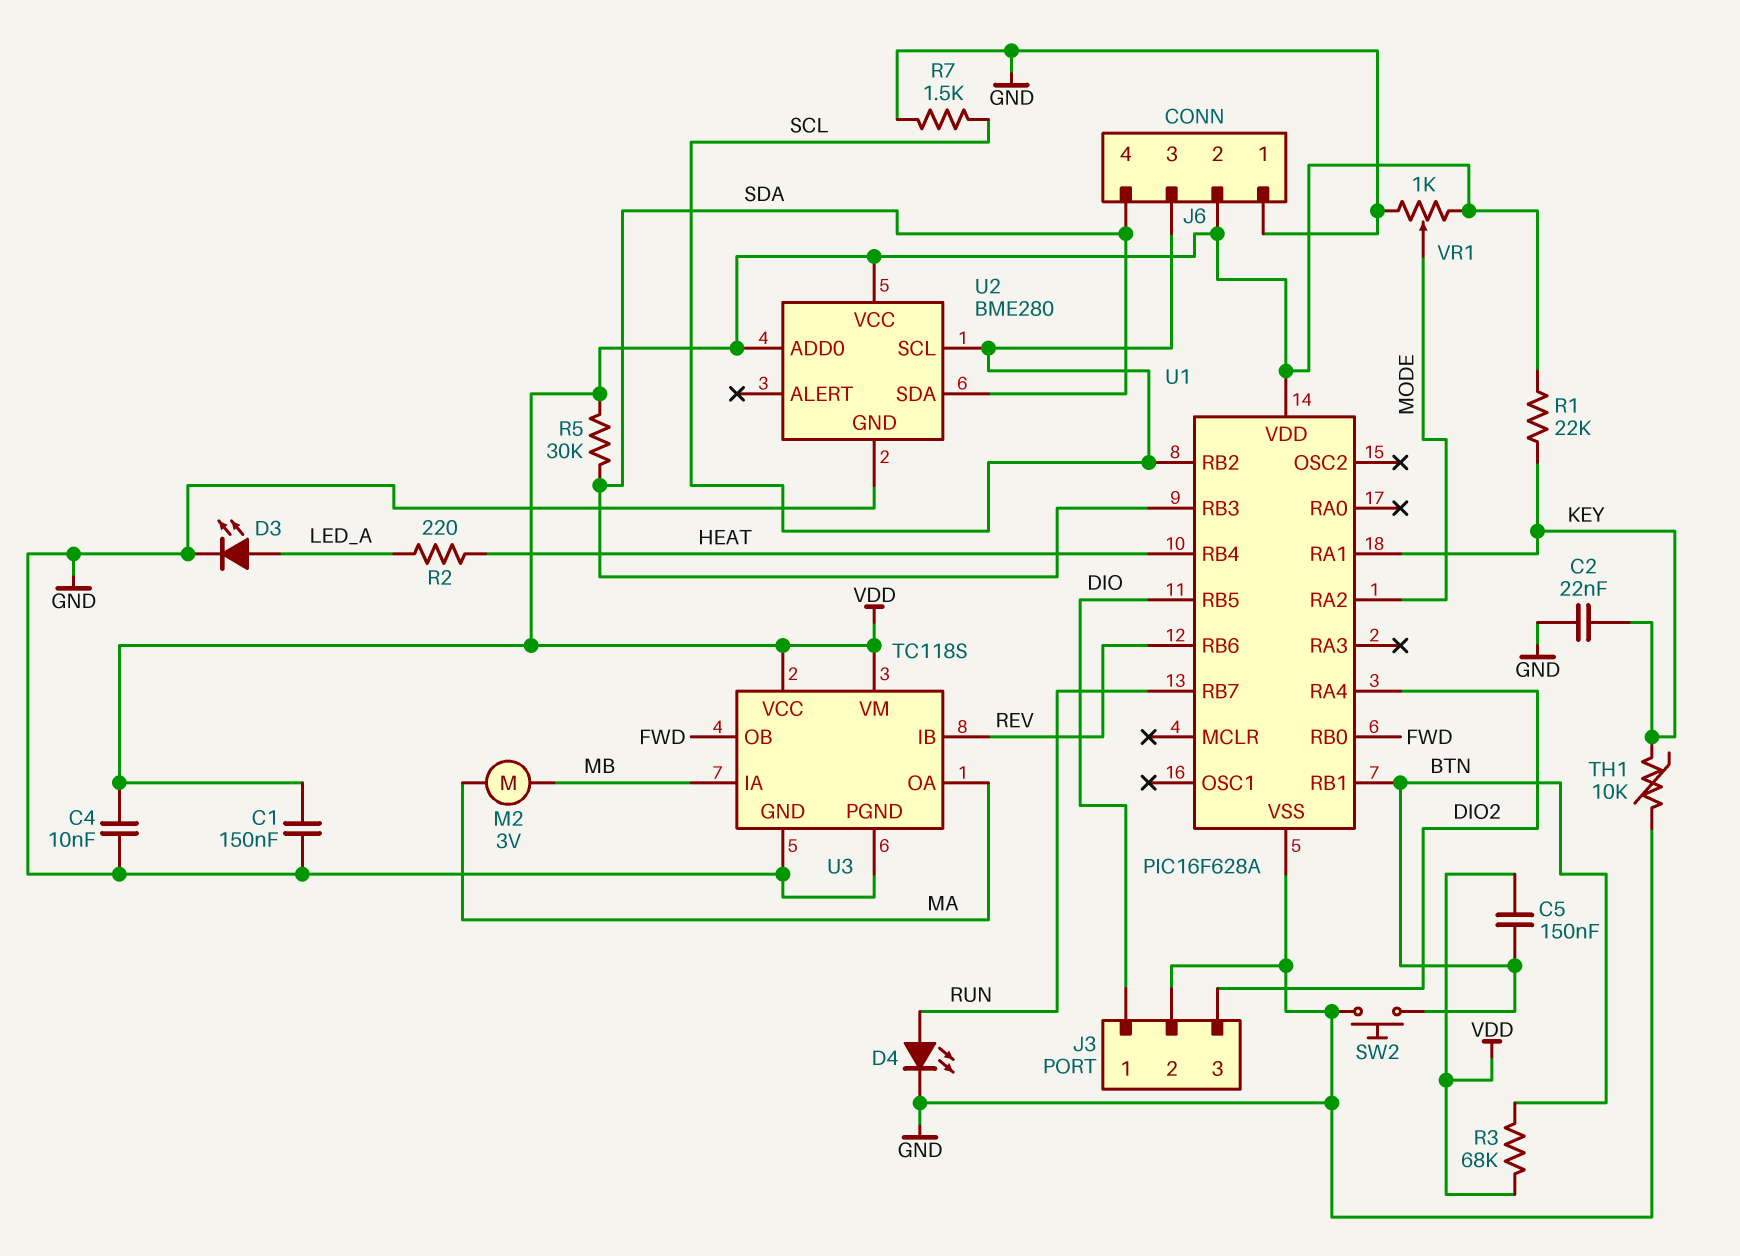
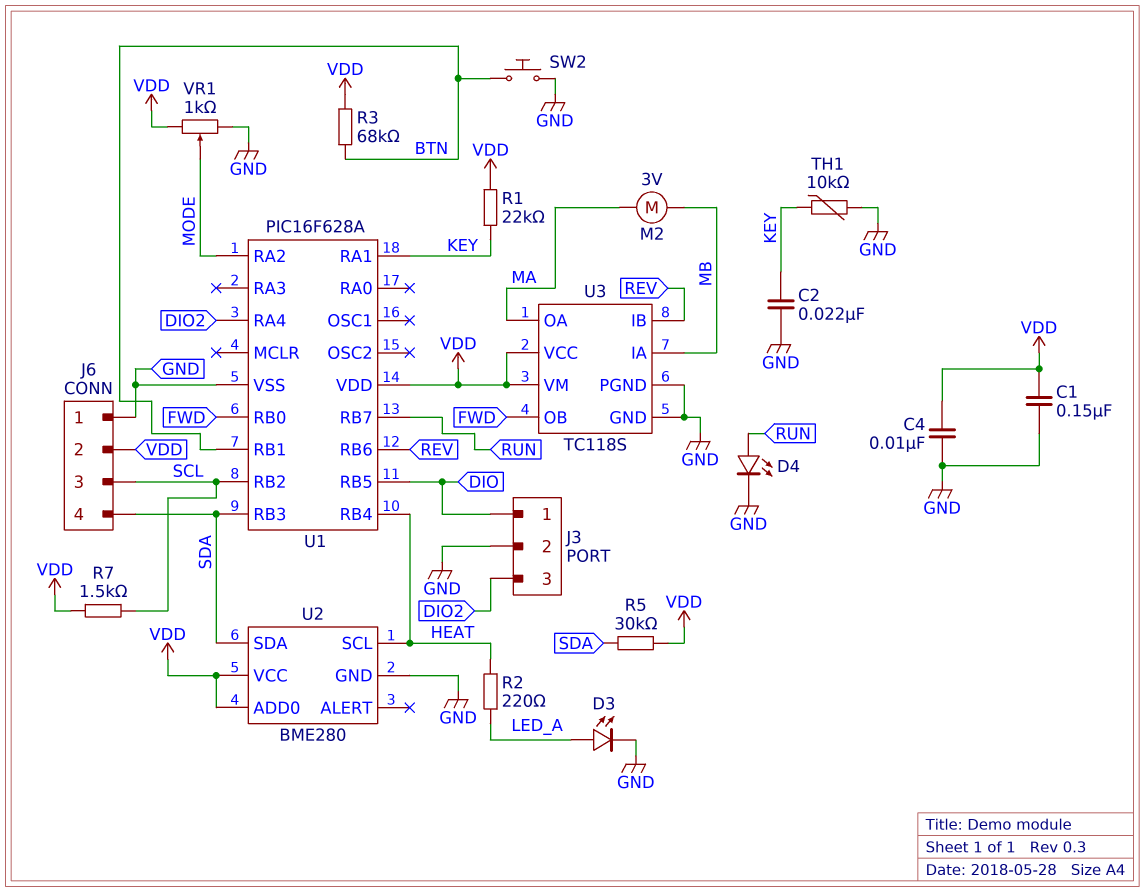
C5: 150nF (BTN, VDD) -> none
R7: 1.5k (GND, SCL) -> 1.5k (SCL, VDD)
U2 pin SCL: SCL -> HEAT

